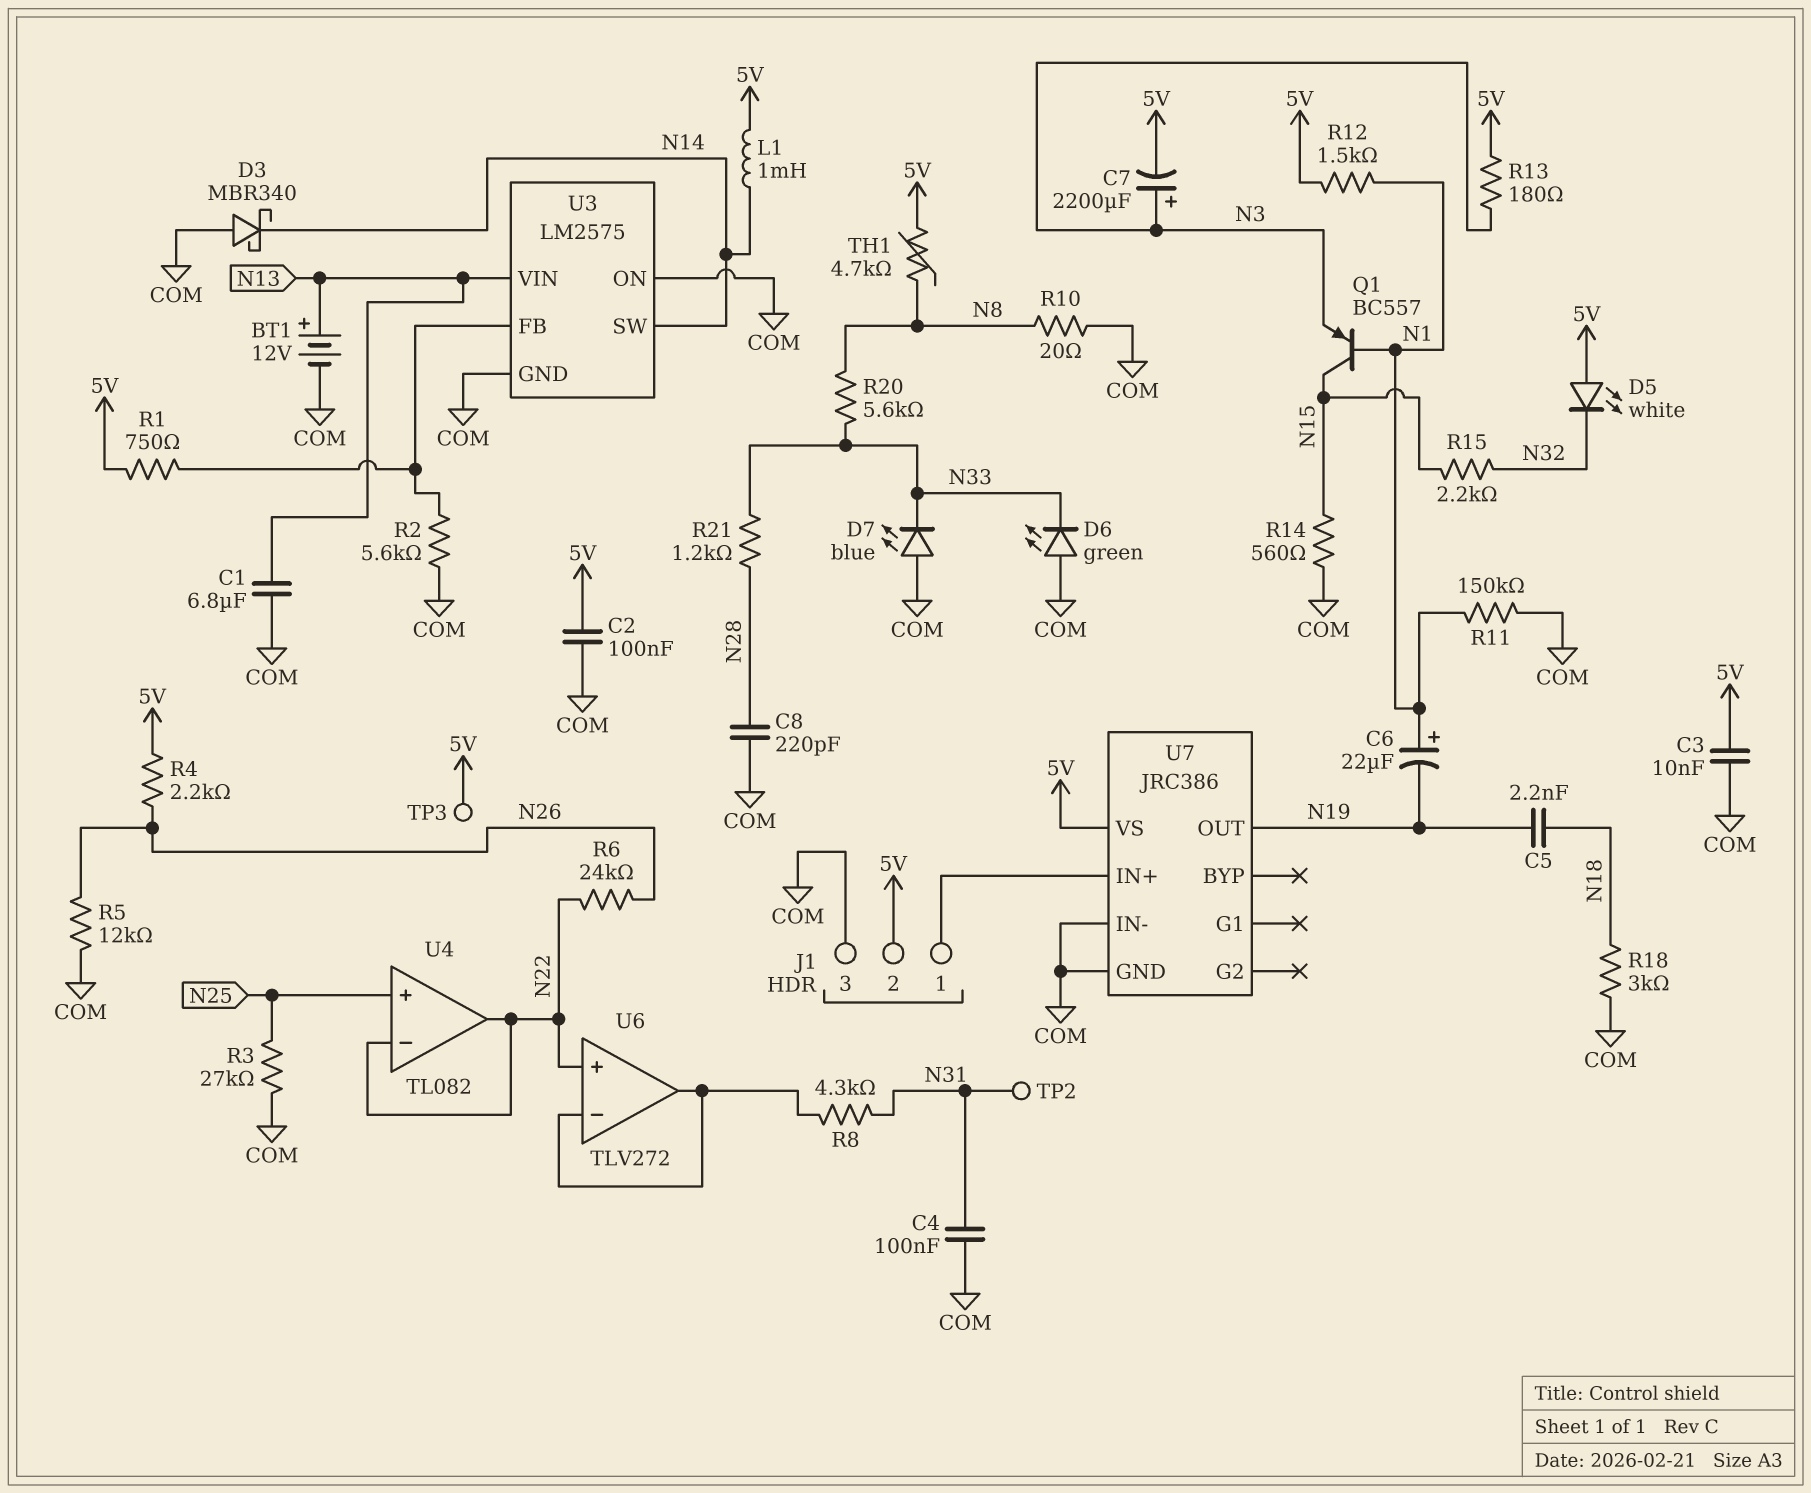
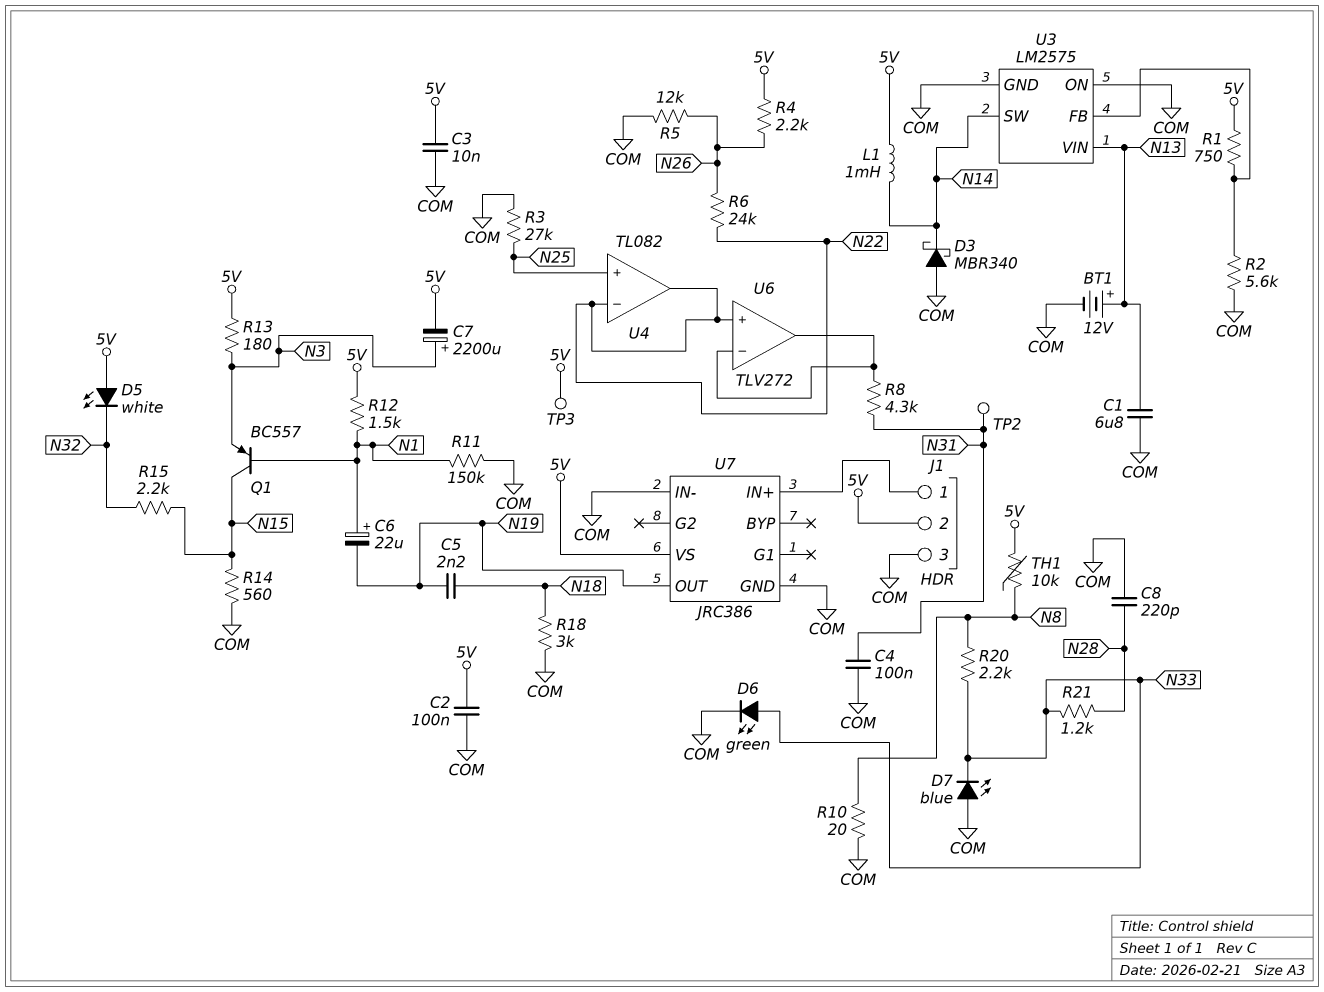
D6: LED green (A COM, K N33) -> LED green (A N33, K COM)
R20: 5.6k (N8, N33) -> 2.2k (N8, N33)
TH1: 4.7k (5V, N8) -> 10k (5V, N8)

